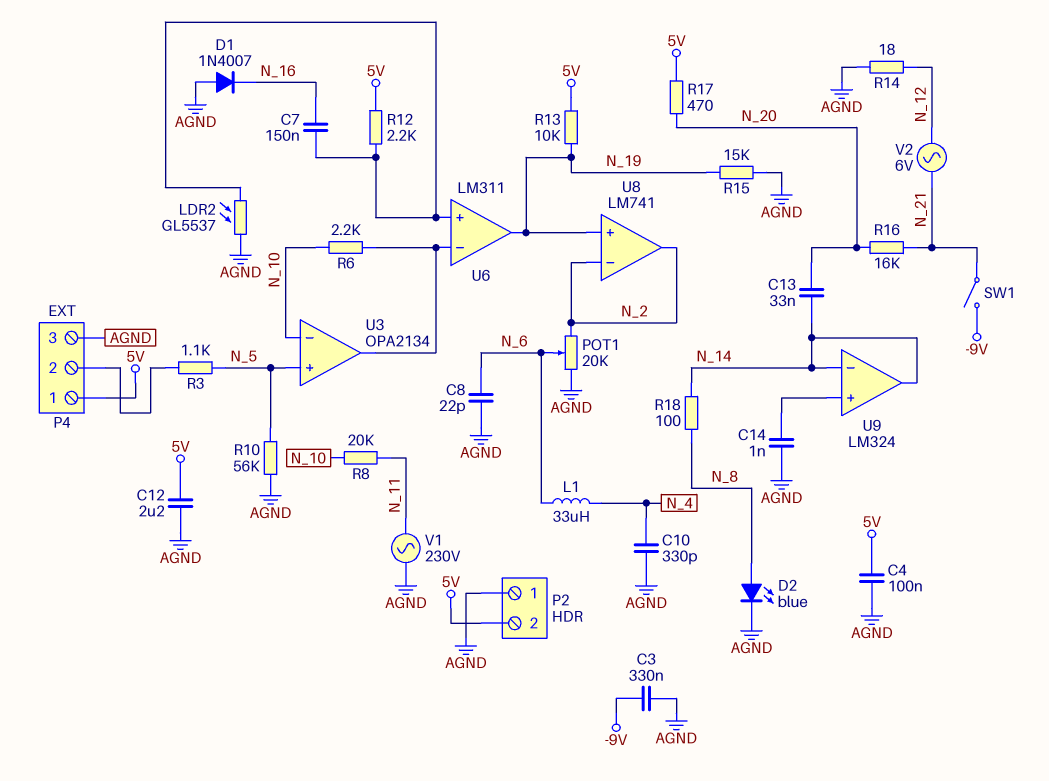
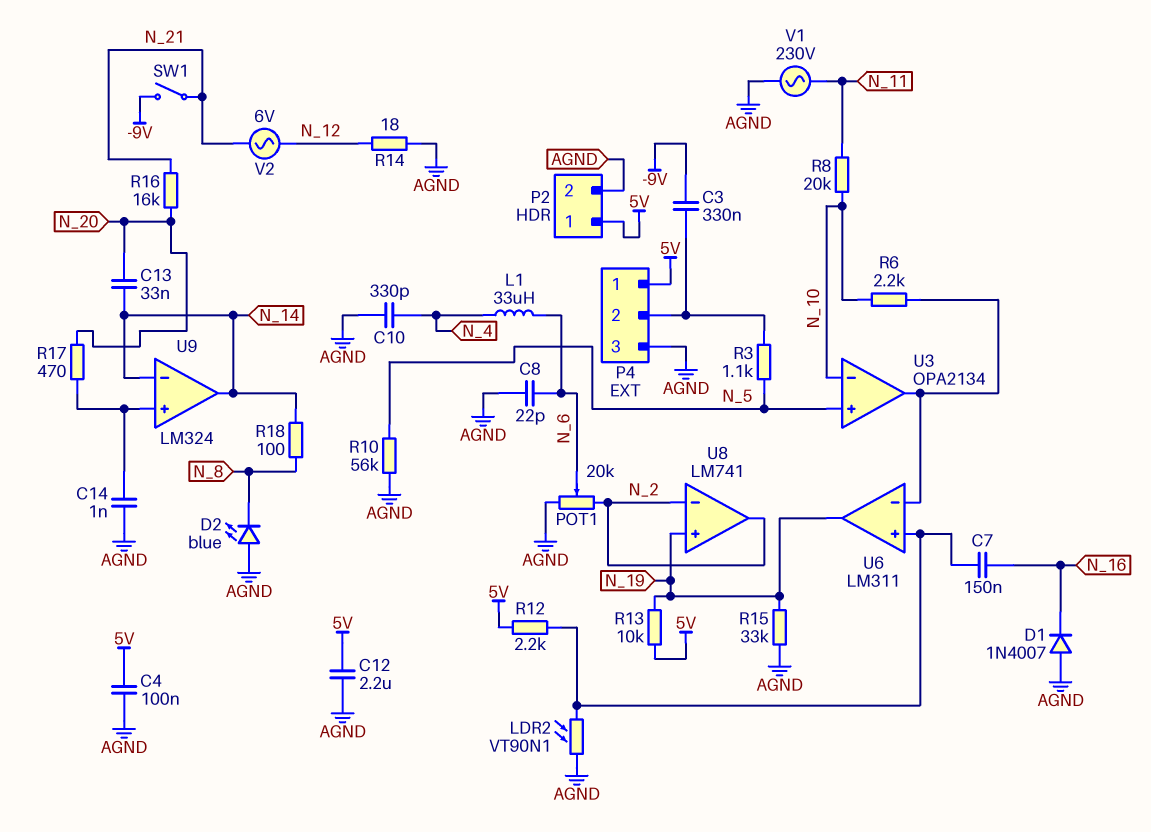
C3: 330nF (-9V, AGND) -> 330nF (-9V, P4/2)
D2: LED blue (A N_8, K AGND) -> LED blue (A AGND, K N_8)
LDR2: GL5537 (AGND, U6/in+) -> VT90N1 (AGND, U6/in+)
P2 pin 1: AGND -> 5V
P2 pin 2: 5V -> AGND
R15: 15k (AGND, N_19) -> 33k (AGND, N_19)
R17: 470 (5V, N_20) -> 470 (N_20, U9/in+)

